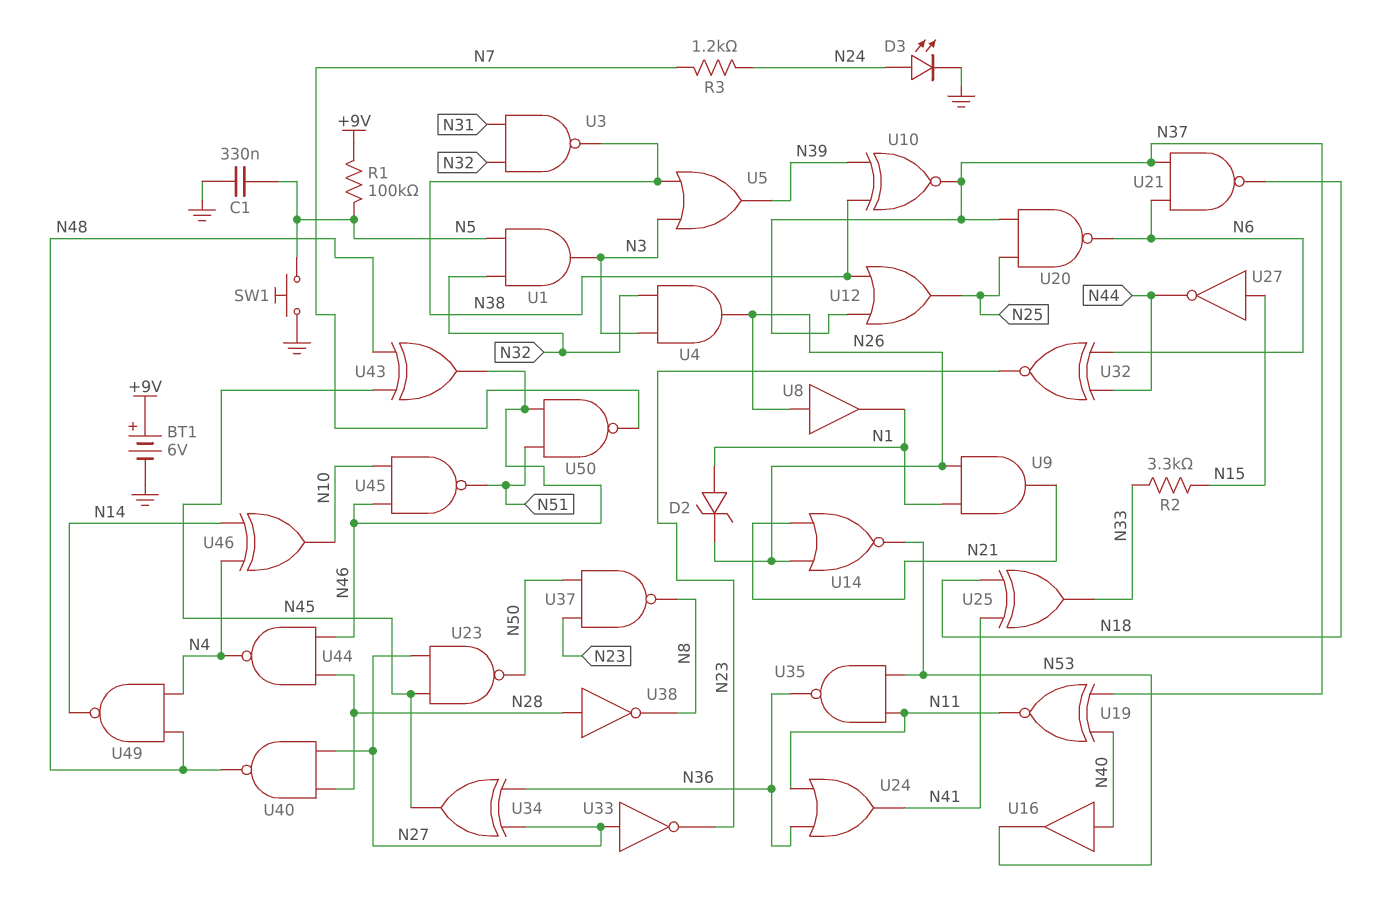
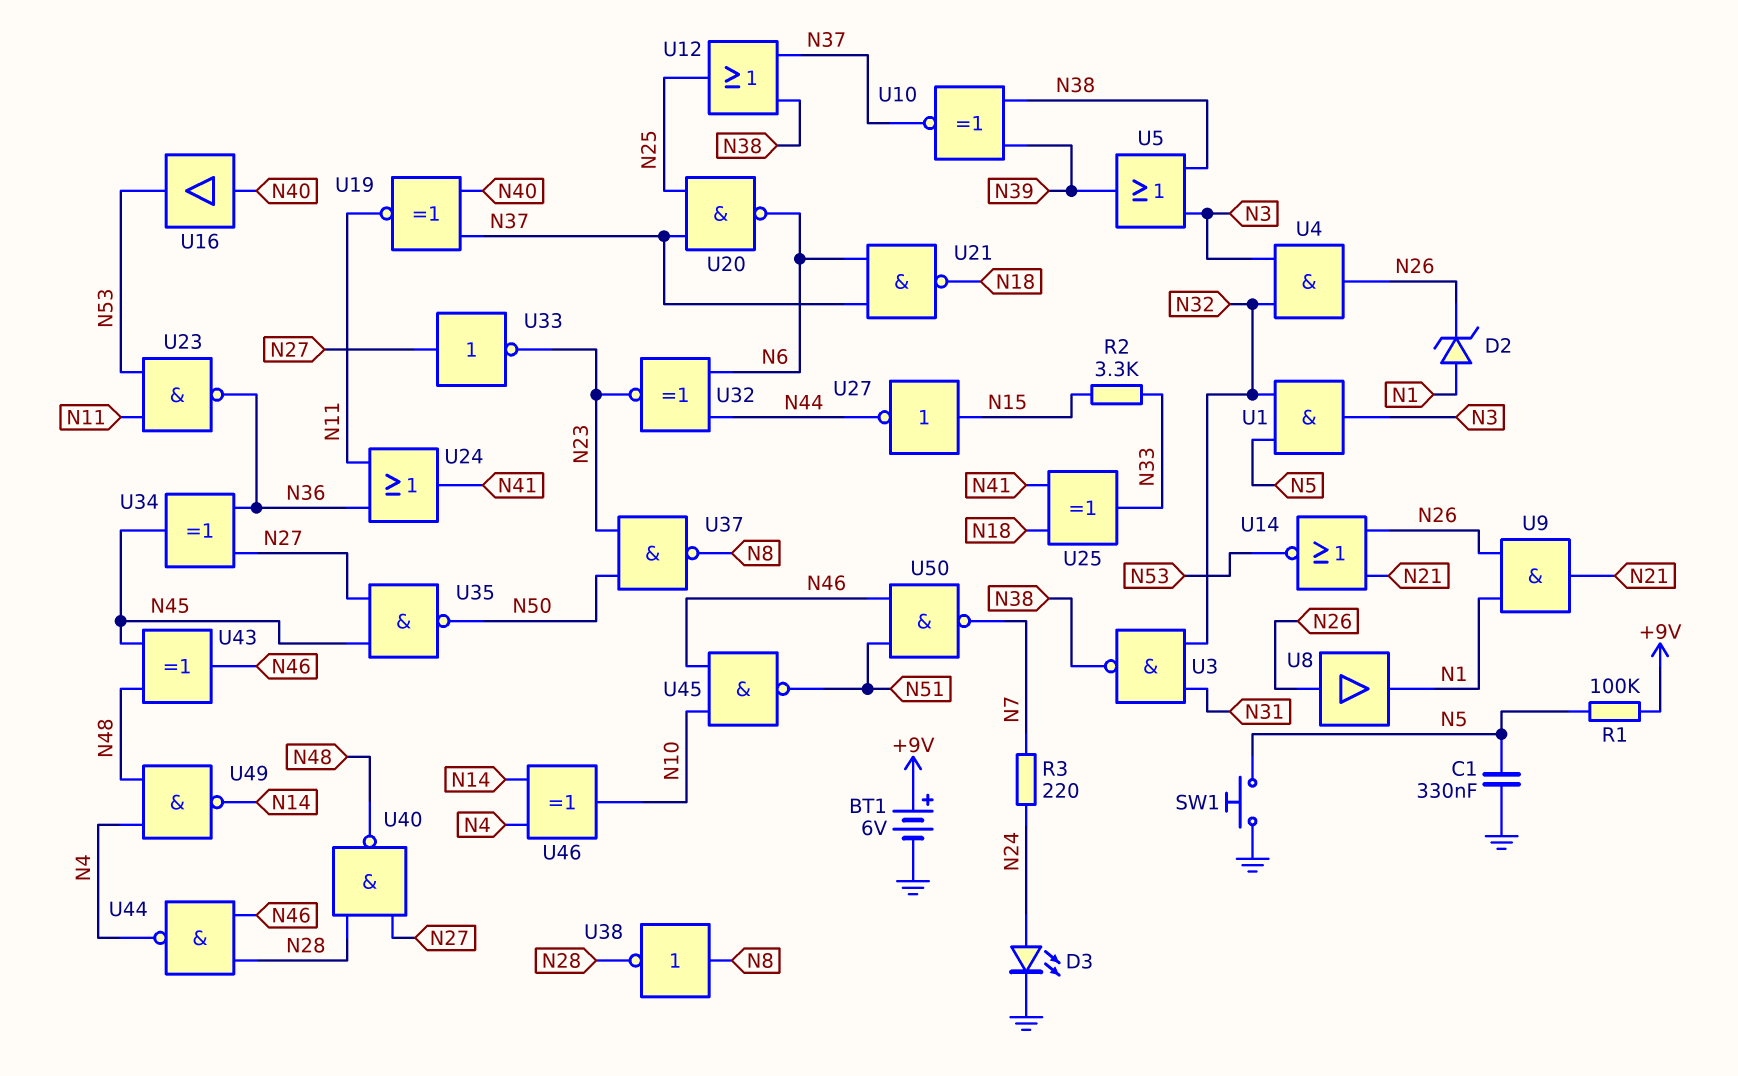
R3: 1.2k (N7, N24) -> 220 (N7, N24)
U23: NAND (in N27, in N45, out N50) -> NAND (in N11, in N53, out N36)
U35: NAND (in N11, in N53, out N36) -> NAND (in N27, in N45, out N50)
U38: NOT (in N28, out N8) -> NOT (in N8, out N28)

